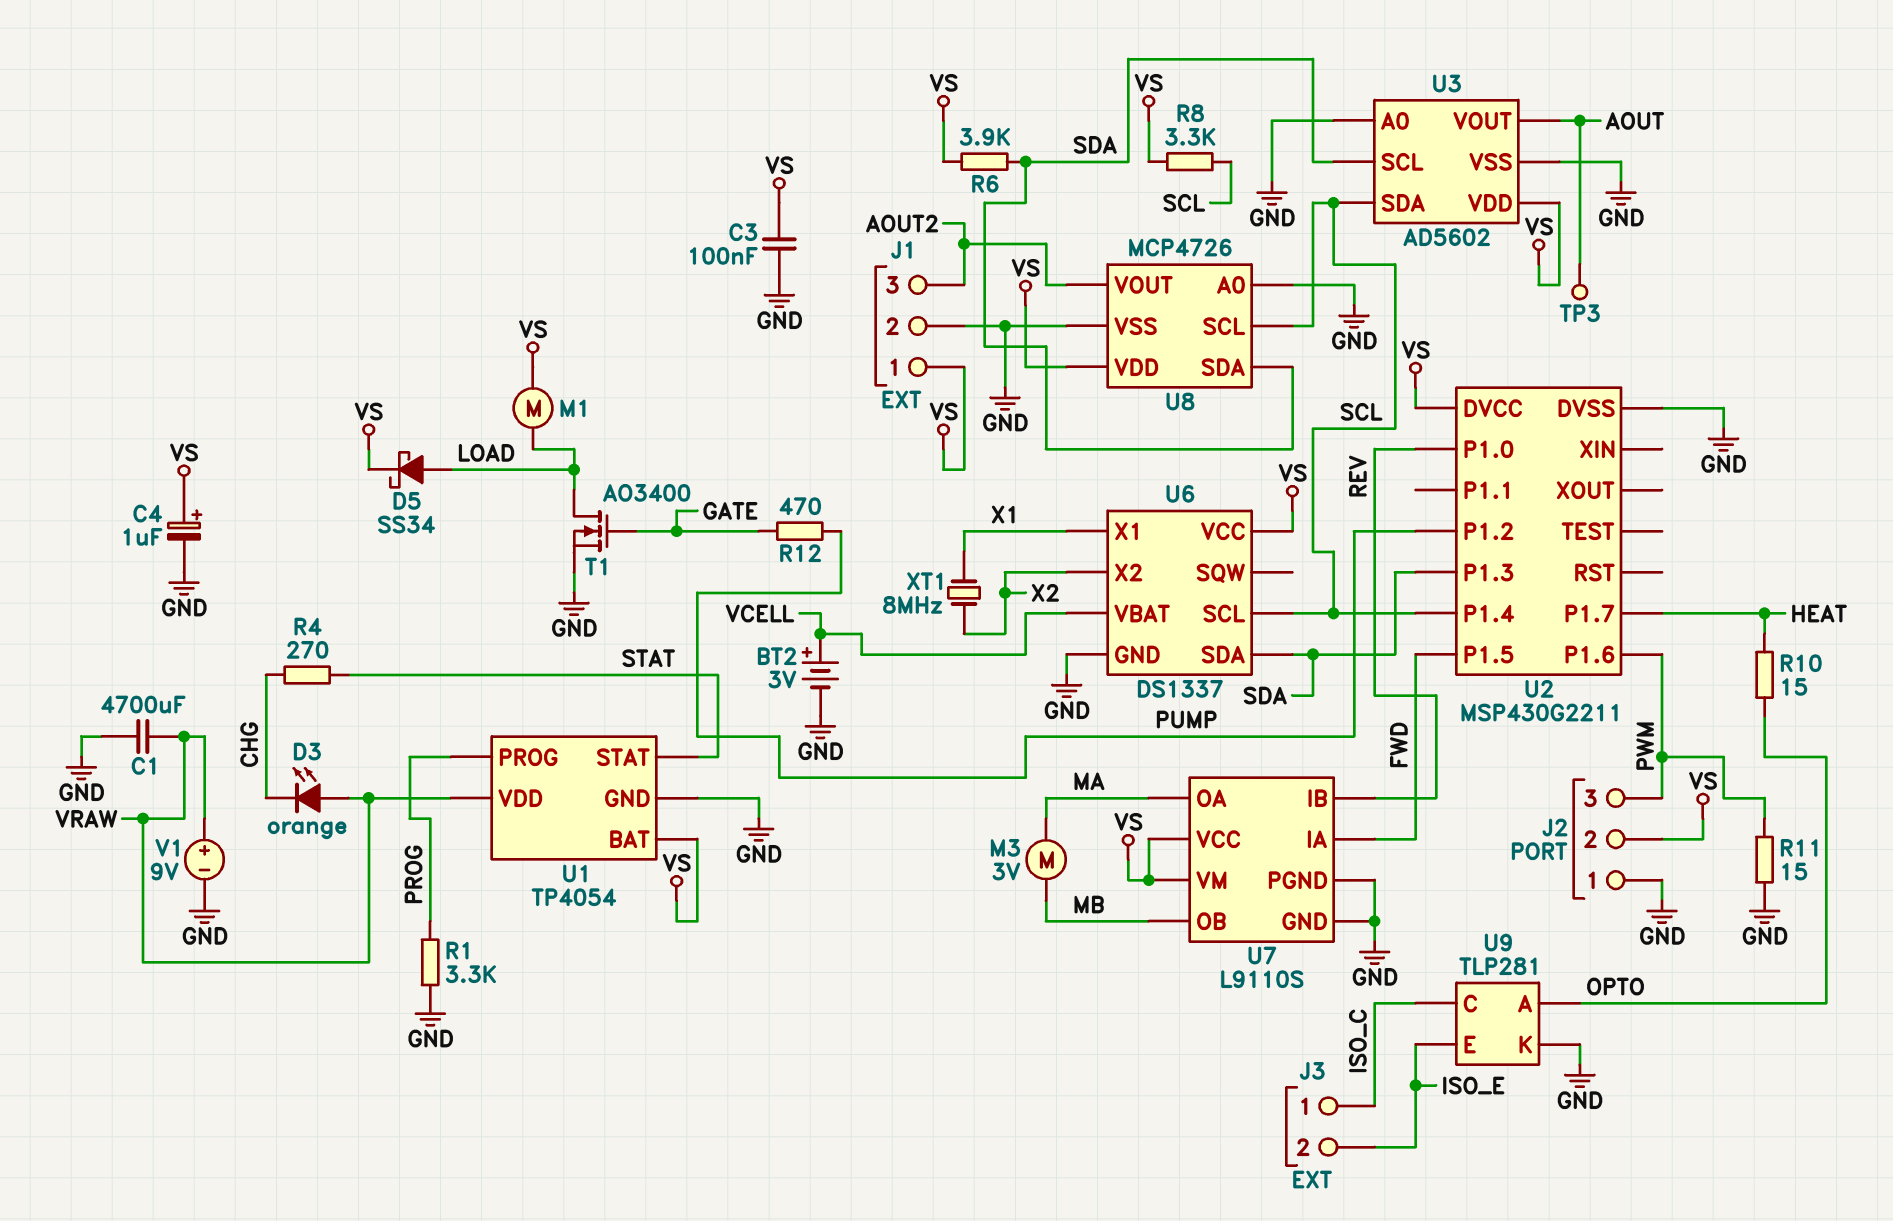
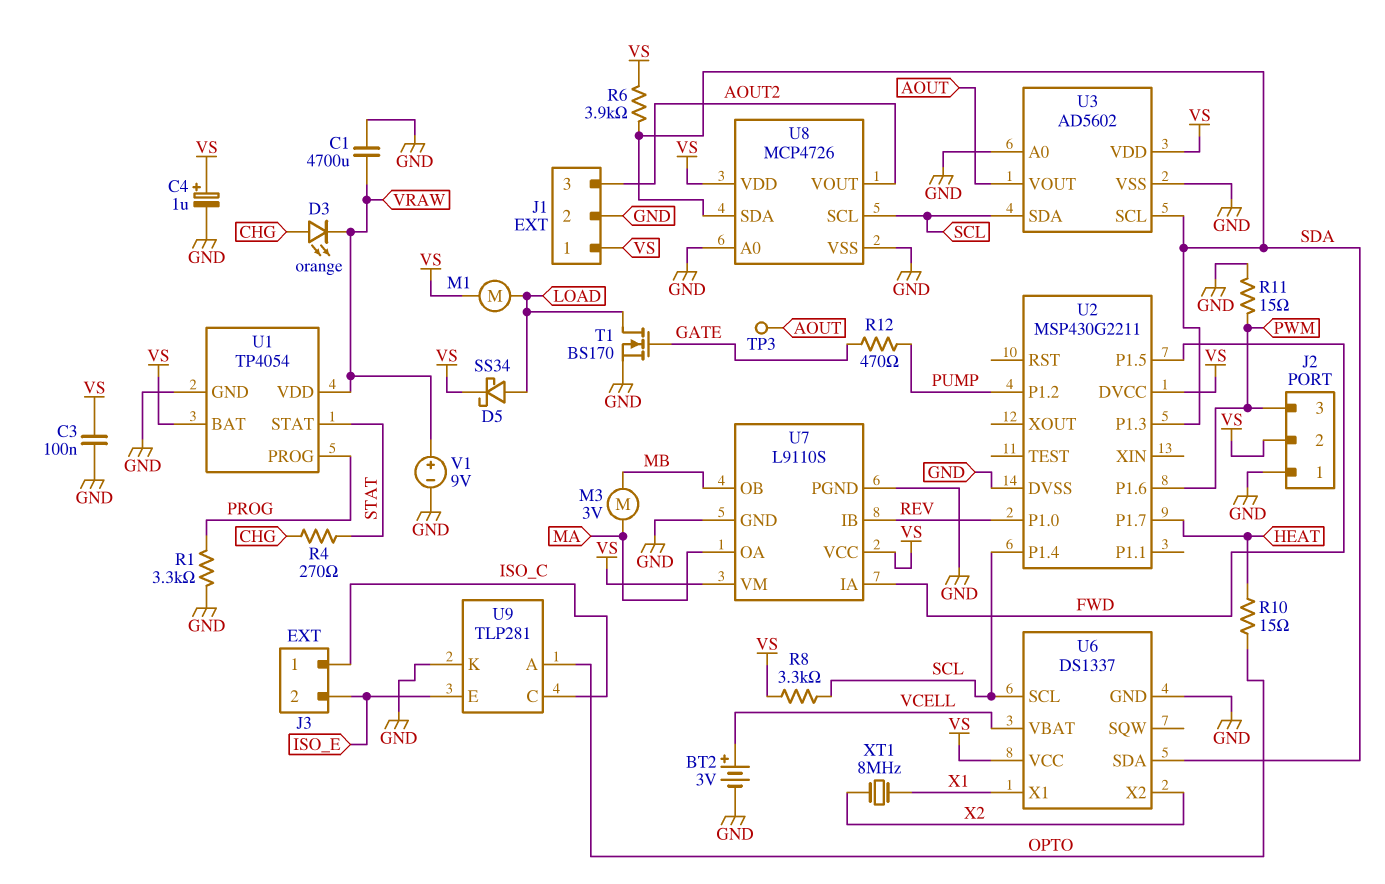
D3: LED orange (A VRAW, K CHG) -> LED orange (A CHG, K VRAW)
T1: NMOS AO3400 (G GATE, D LOAD, S GND) -> NMOS BS170 (G GATE, D LOAD, S GND)

